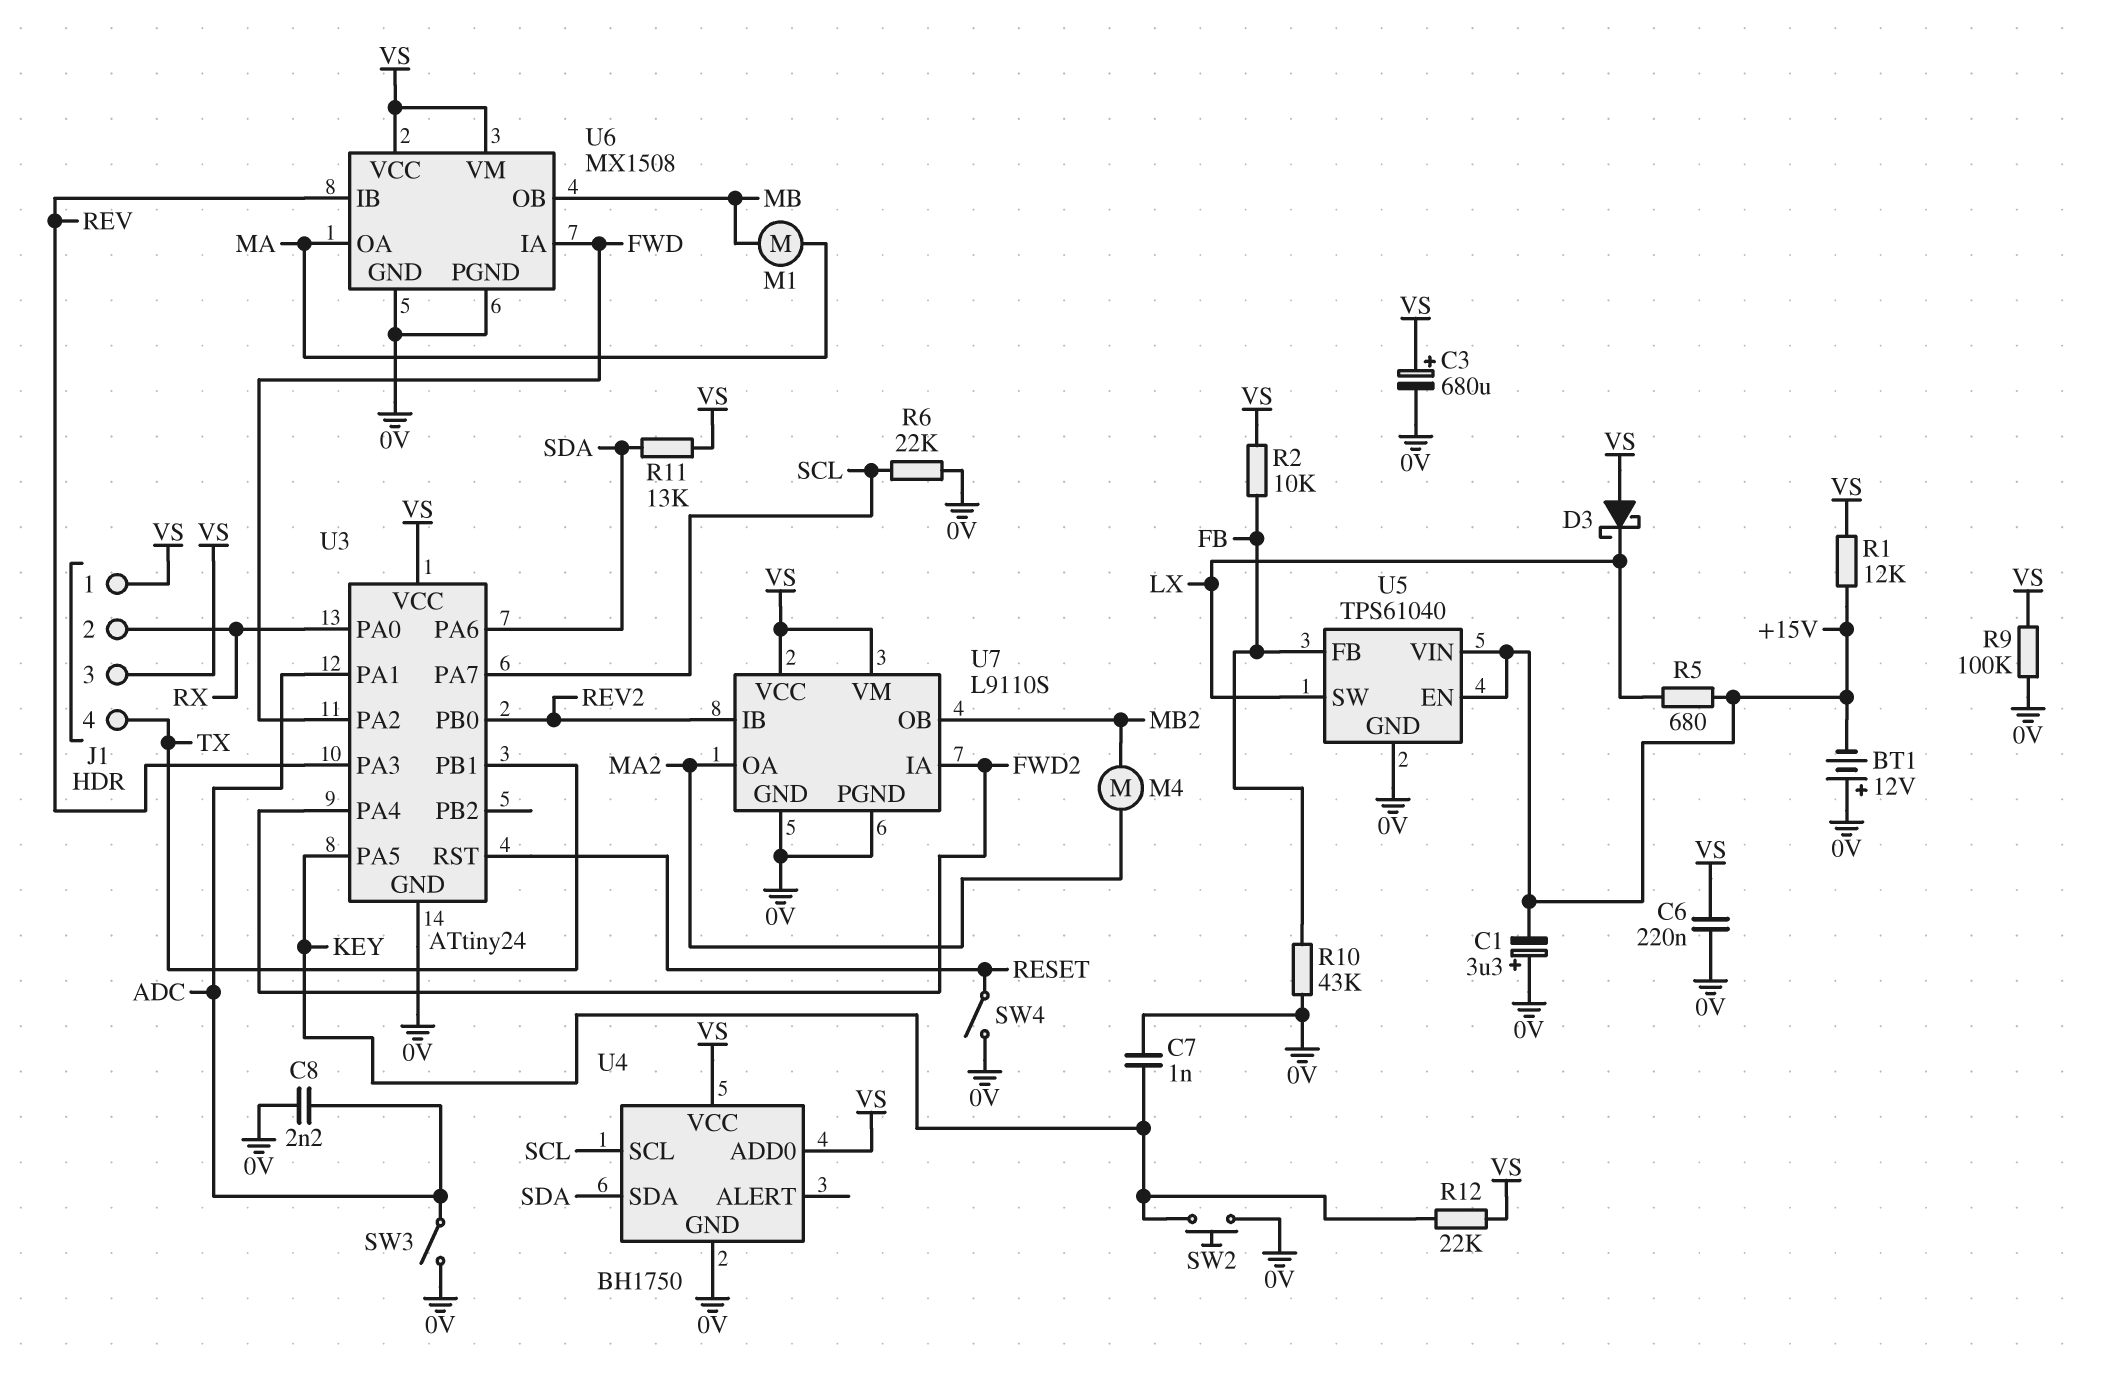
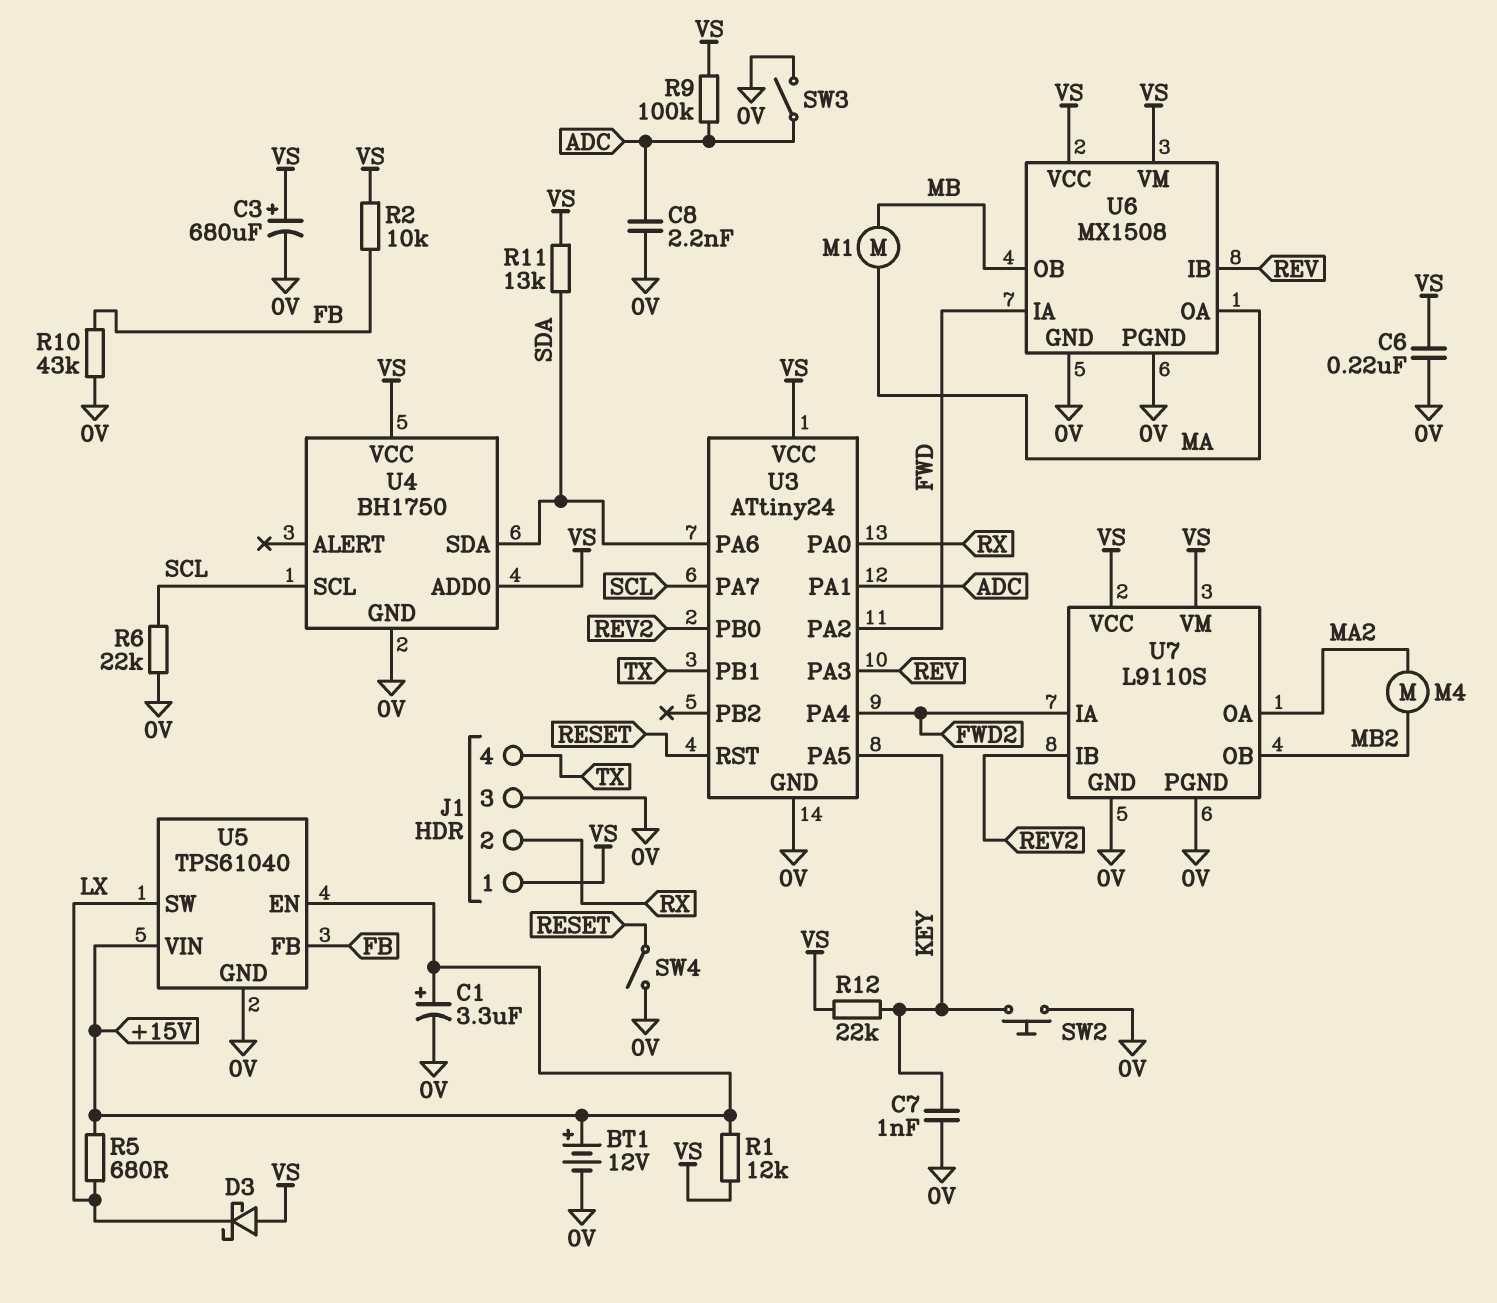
BT1: 12V (plus 0V, minus +15V) -> 12V (plus +15V, minus 0V)
C1: 3.3uF (plus 0V, minus +15V) -> 3.3uF (plus +15V, minus 0V)
J1 pin 3: VS -> 0V
R9: 100k (0V, VS) -> 100k (ADC, VS)

